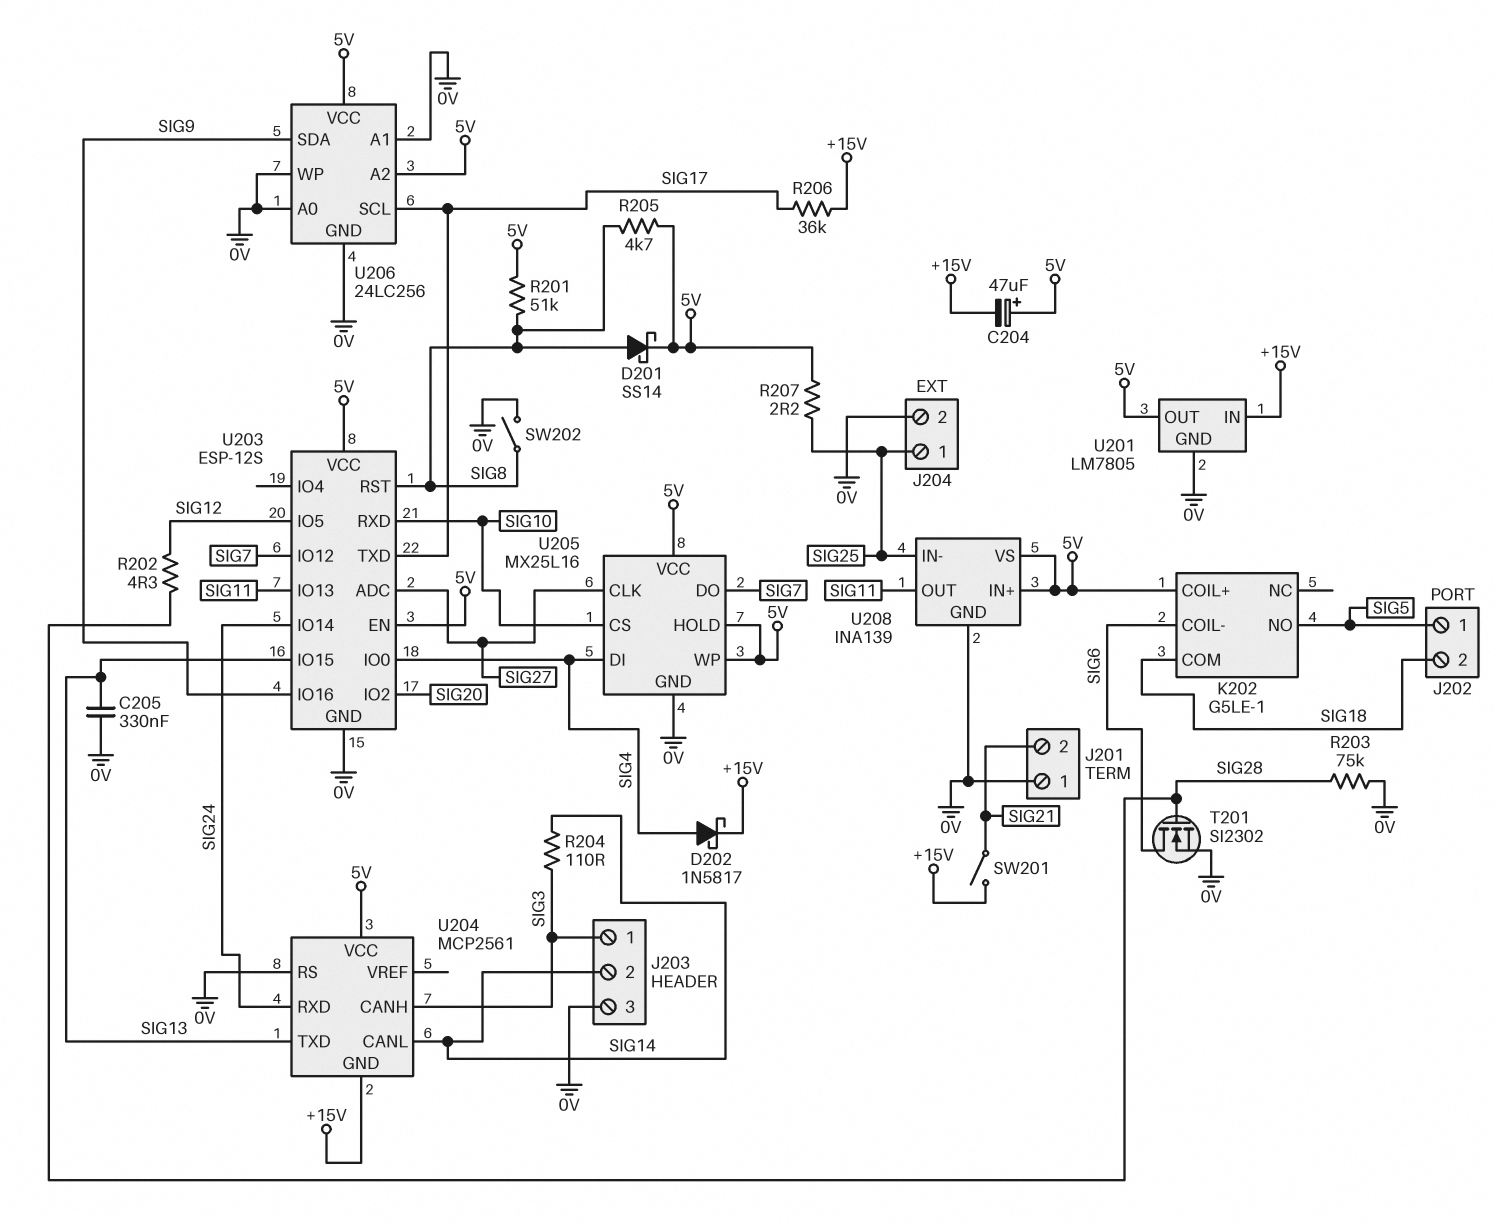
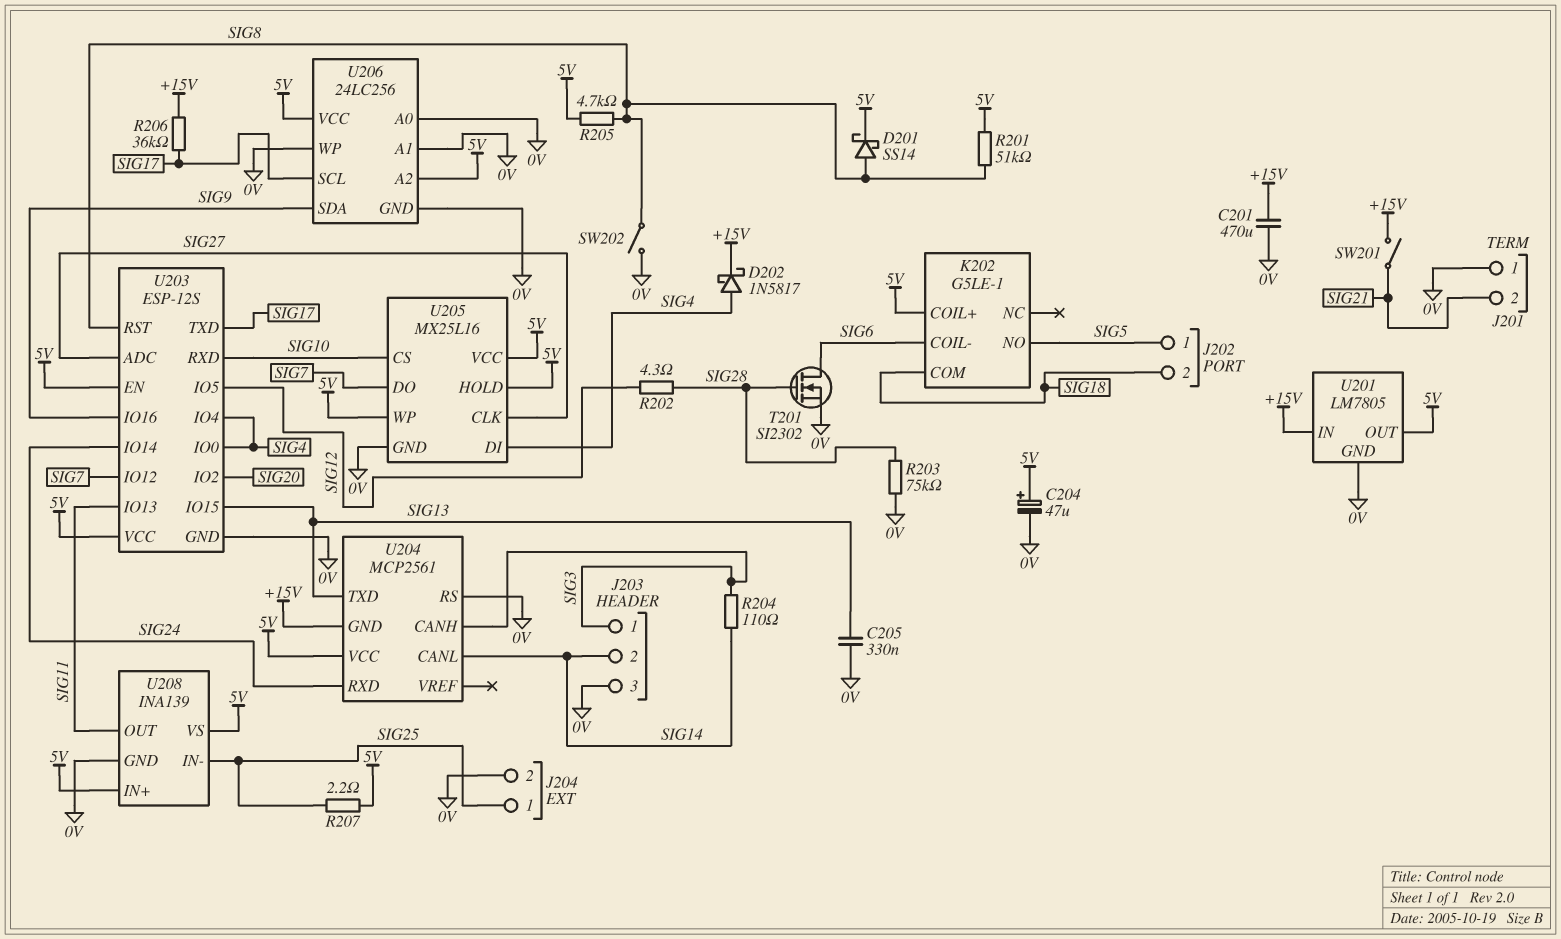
C201: none -> 470uF (+15V, 0V)
C204: 47uF (plus 5V, minus +15V) -> 47uF (plus 5V, minus 0V)
U203 pin IO4: none -> SIG4

